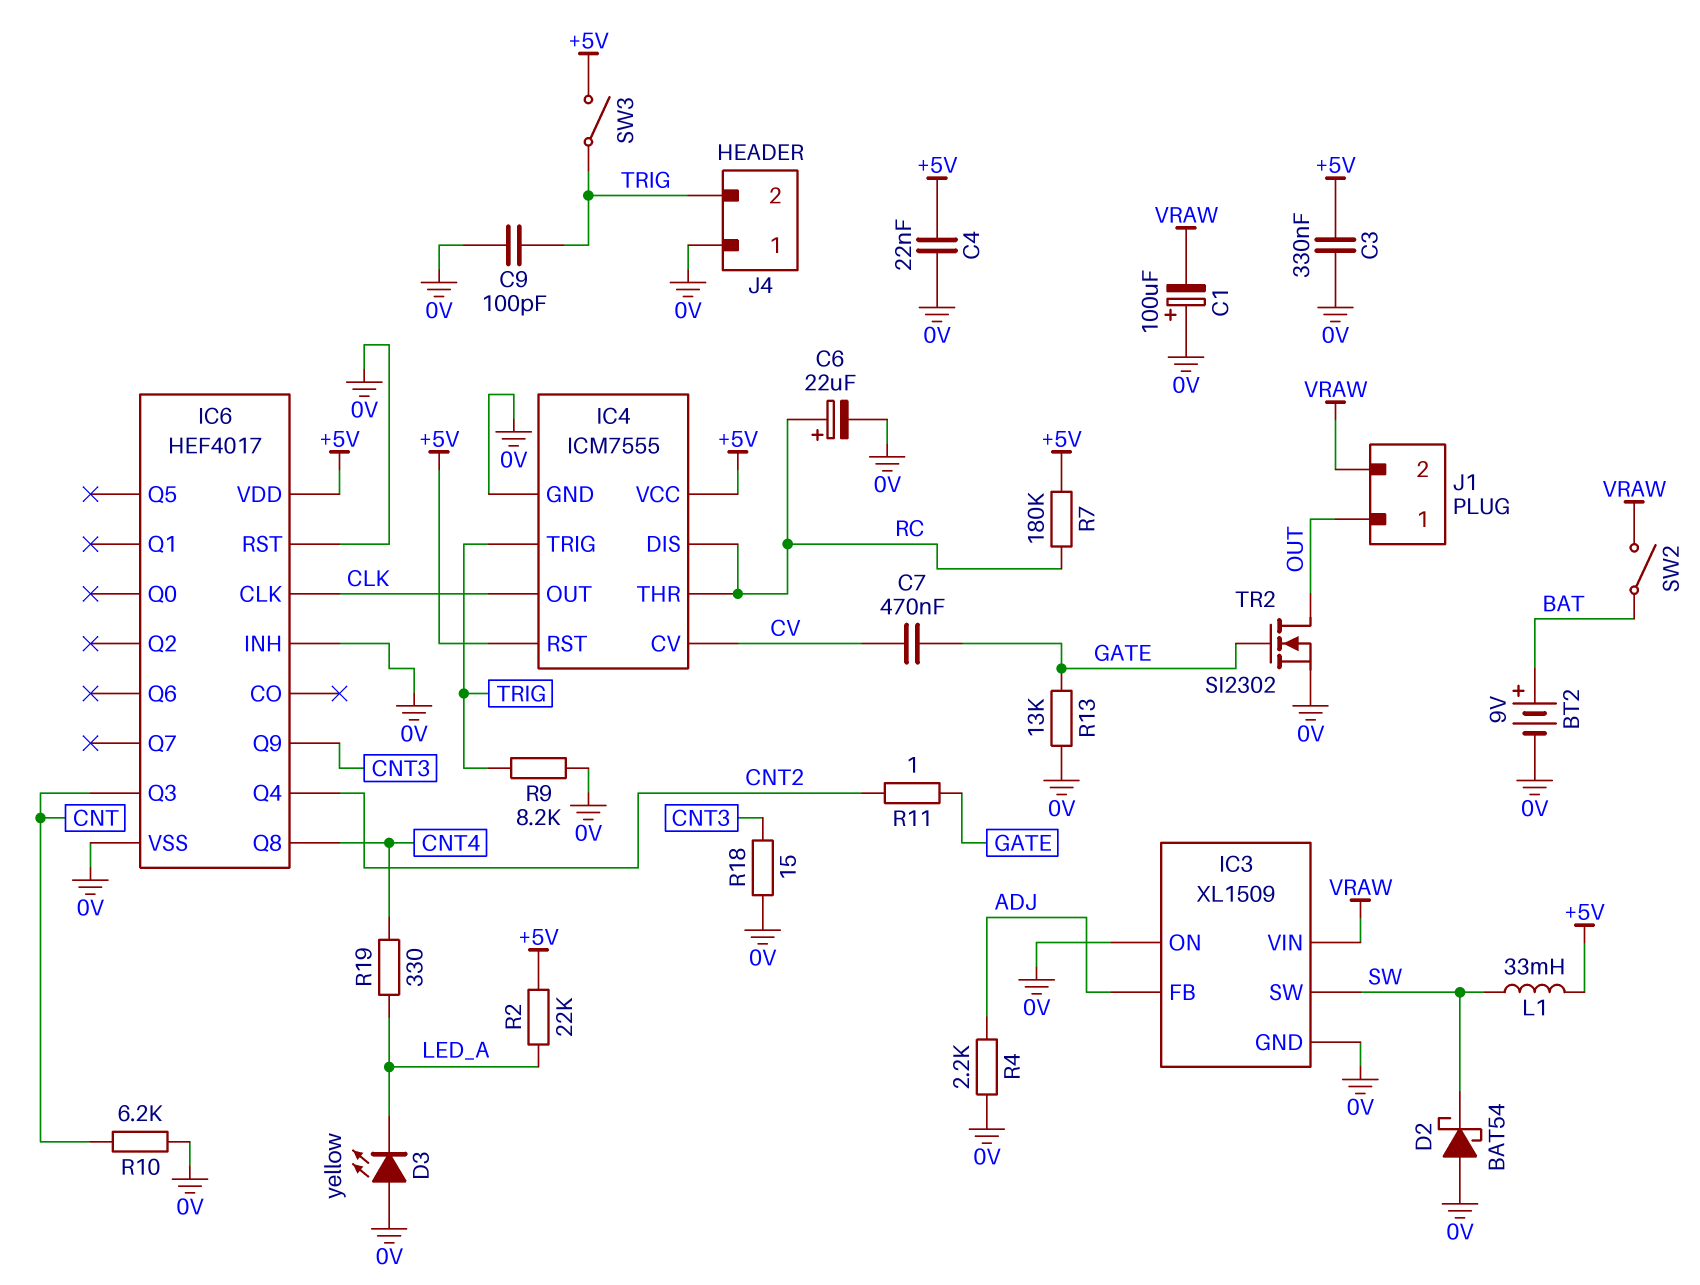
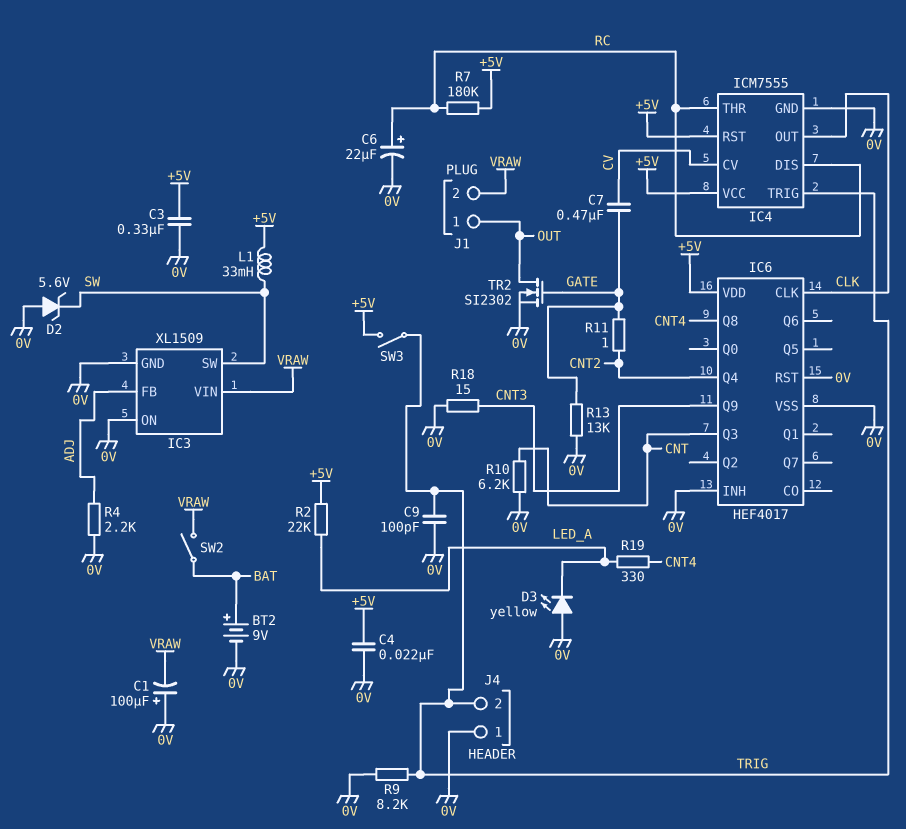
D2: schottky BAT54 (A 0V, K SW) -> zener 5.6V (A 0V, K SW)

